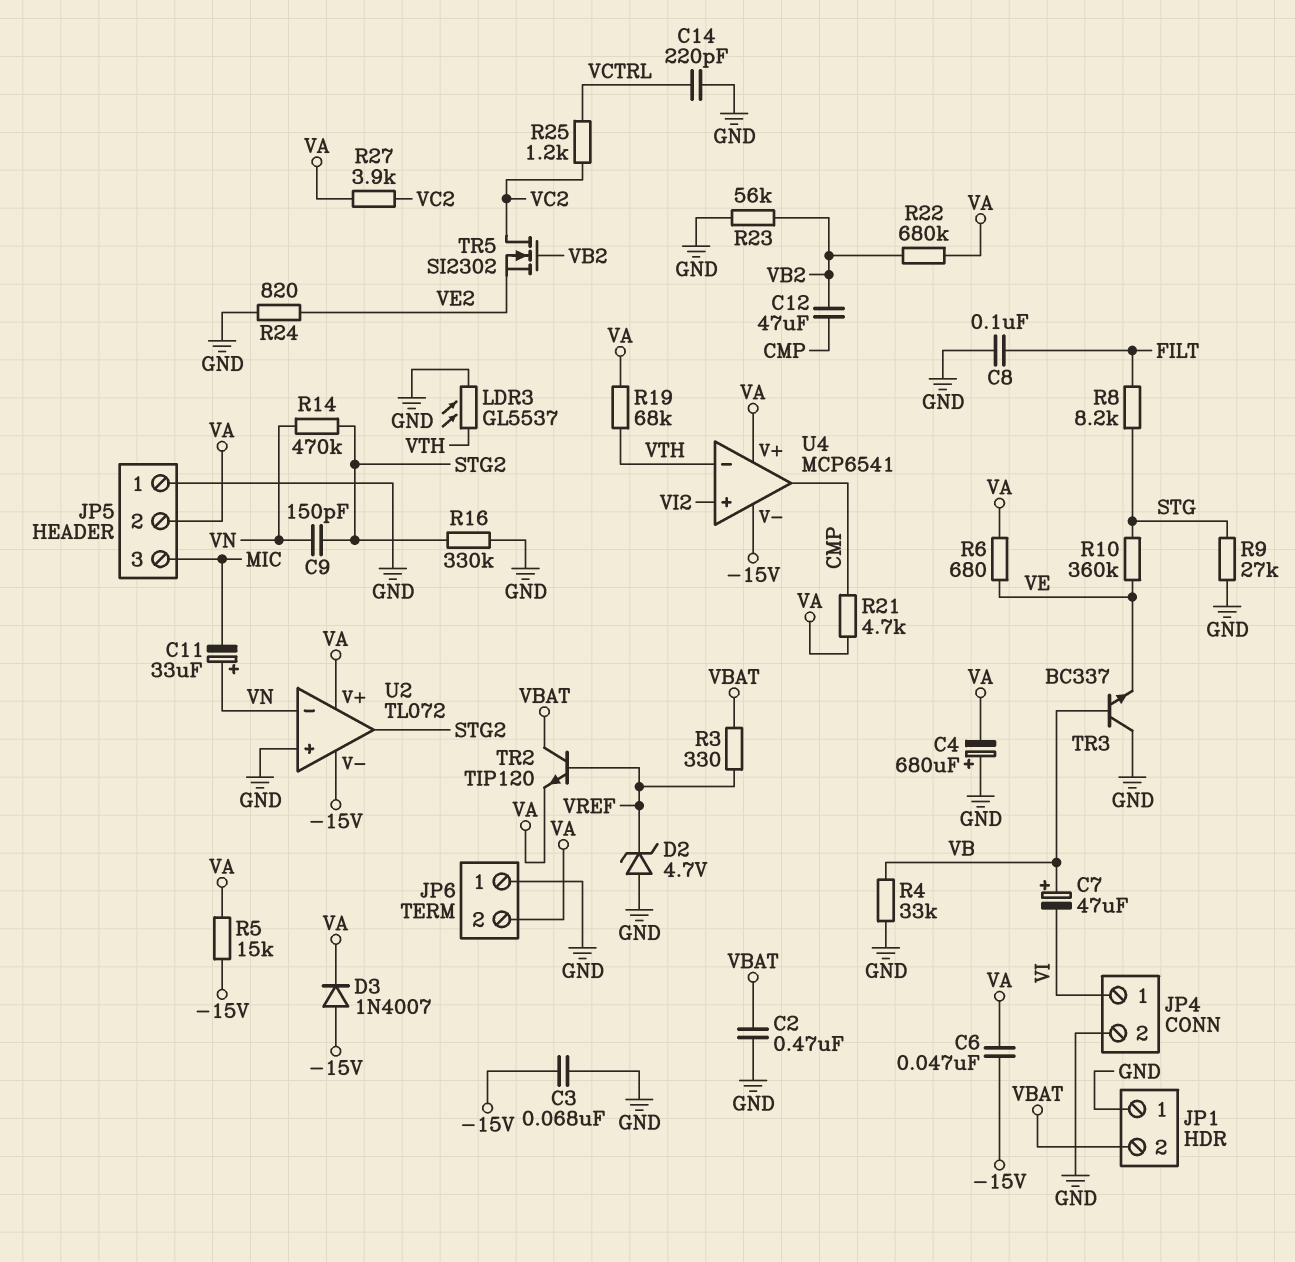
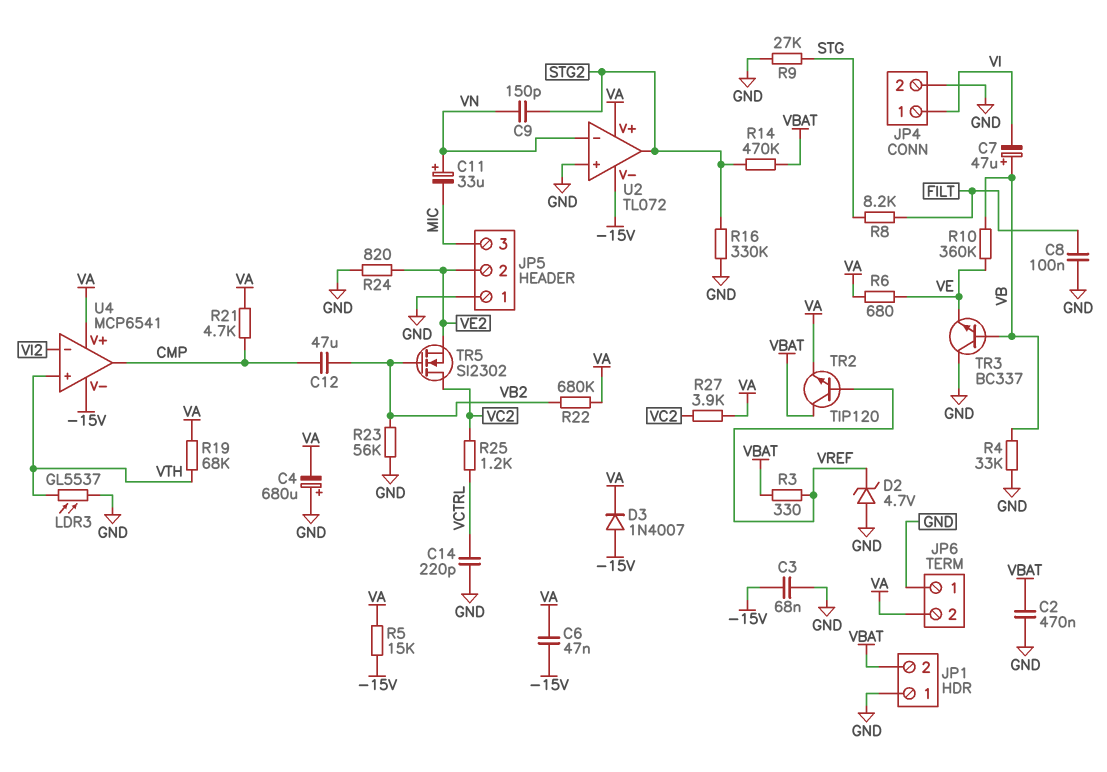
JP5 pin 2: VA -> VE2
R10: 360k (STG, VE) -> 360k (VB, VE)
R14: 470k (STG2, VN) -> 470k (STG2, VBAT)
U4 pin in+: VI2 -> VTH
U4 pin in-: VTH -> VI2

